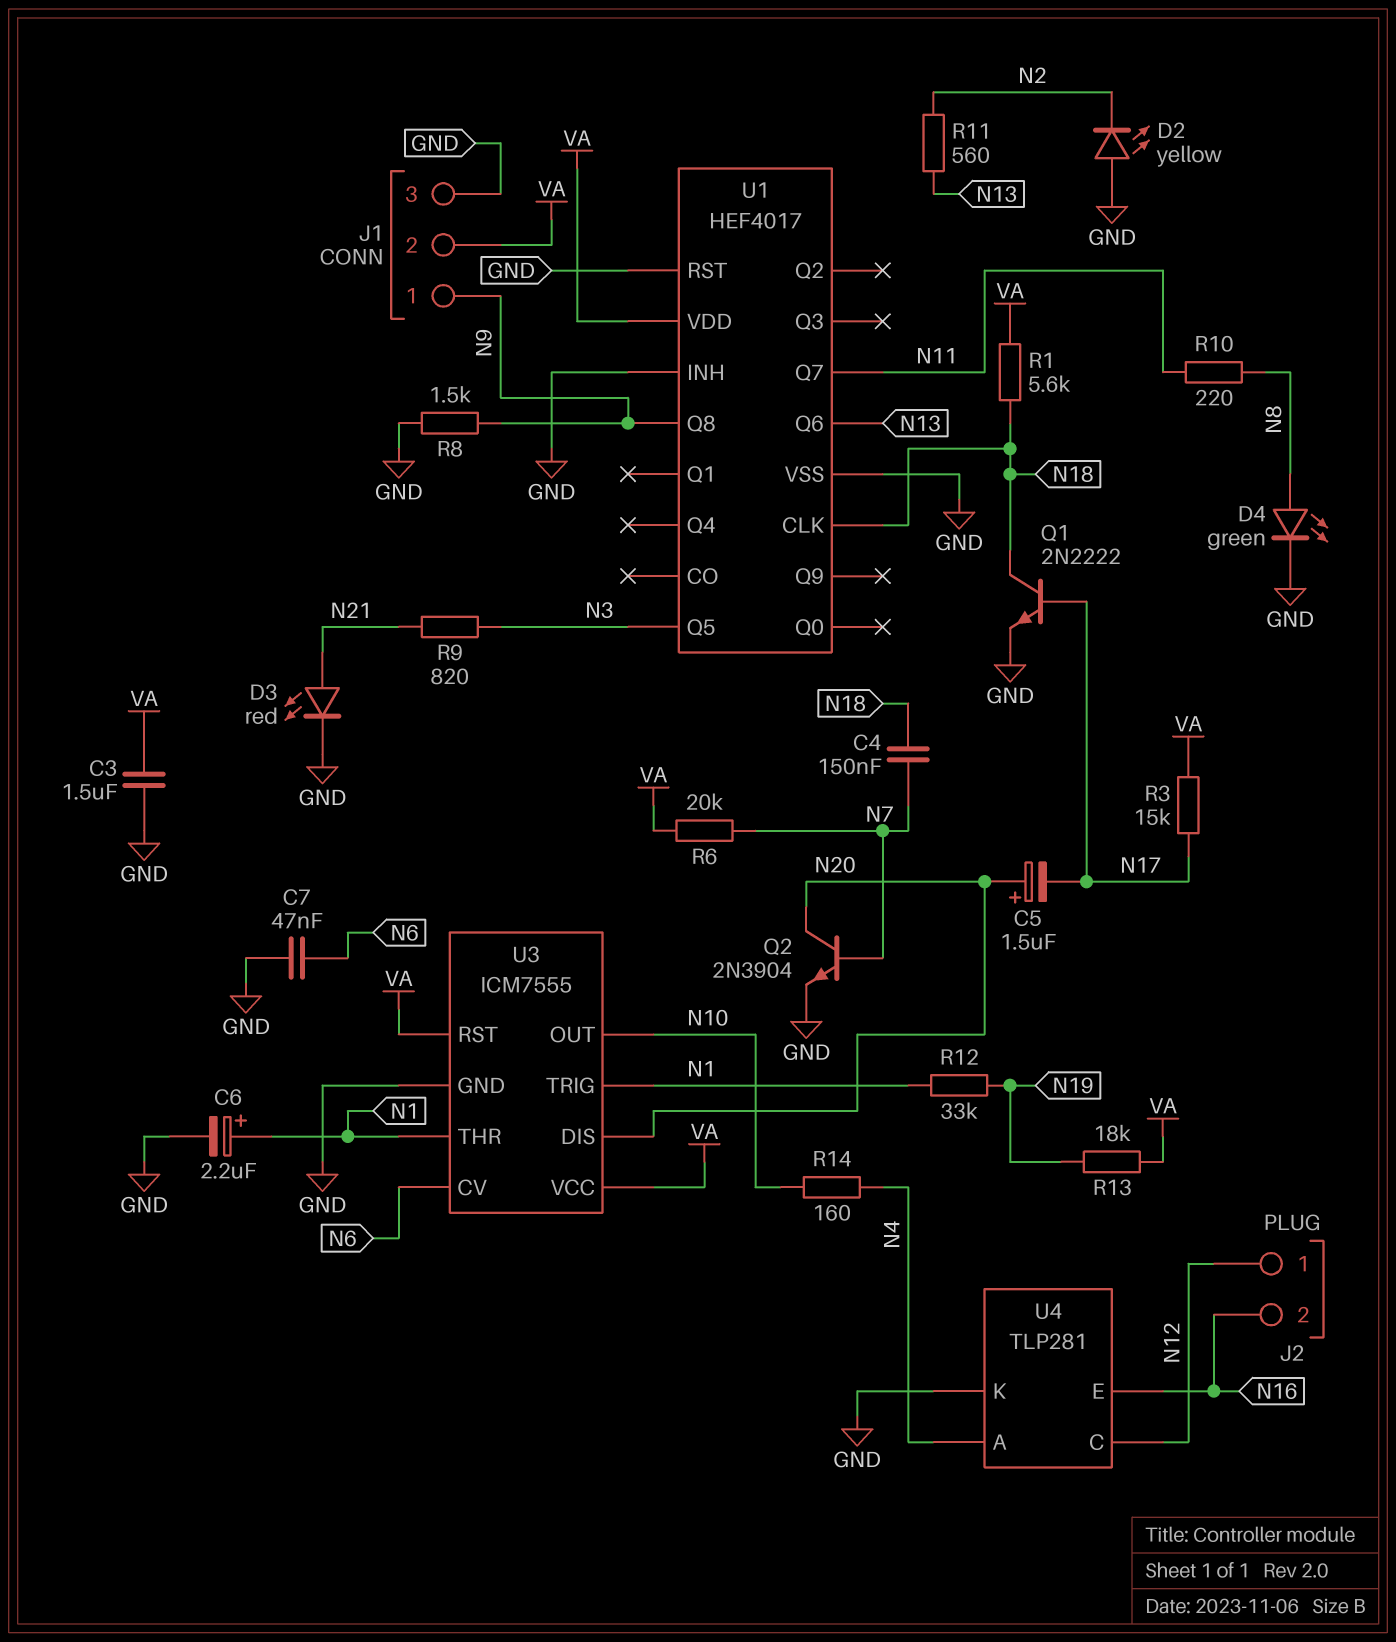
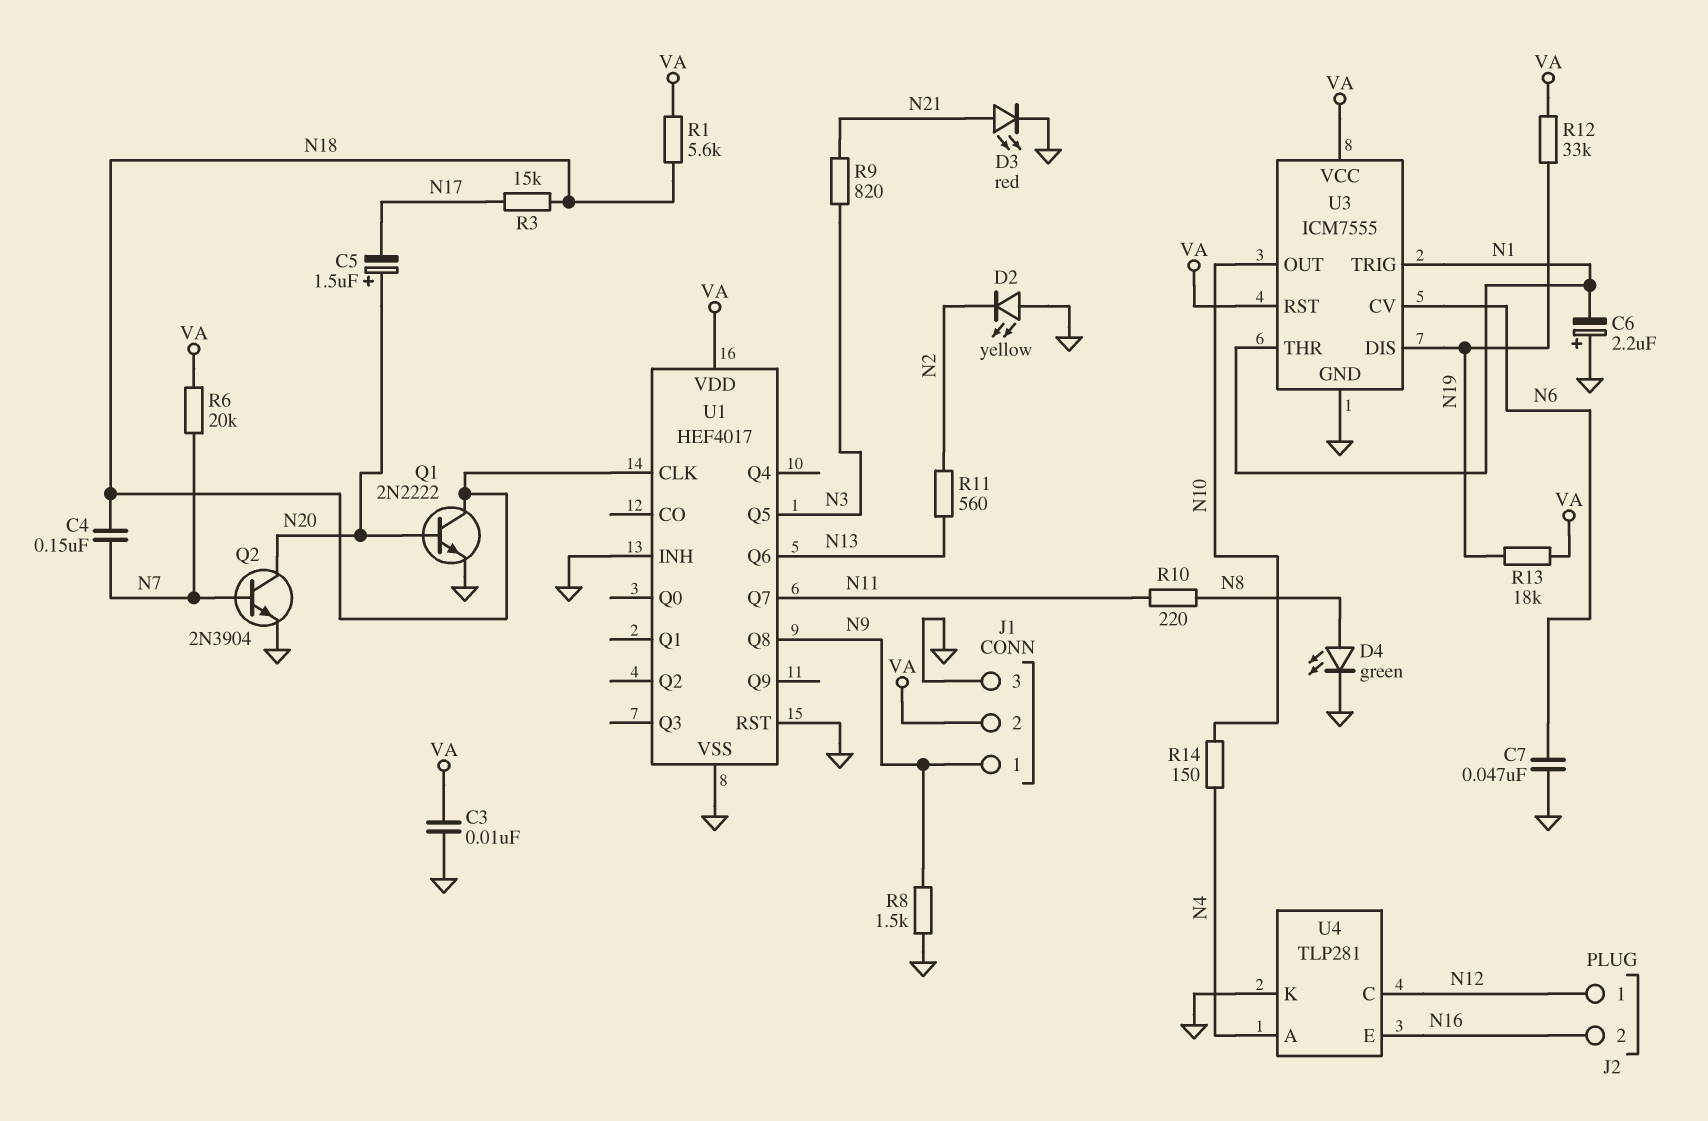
C3: 1.5uF (GND, VA) -> 10nF (GND, VA)
C6: 2.2uF (plus N1, minus GND) -> 2.2uF (plus GND, minus N1)
Q1: NPN 2N2222 (B N17, C N18, E GND) -> NPN 2N2222 (B N20, C N18, E GND)
R3: 15k (N17, VA) -> 15k (N17, N18)
R12: 33k (N1, N19) -> 33k (N19, VA)
R14: 160 (N4, N10) -> 150 (N4, N10)
U3 pin DIS: N20 -> N19

